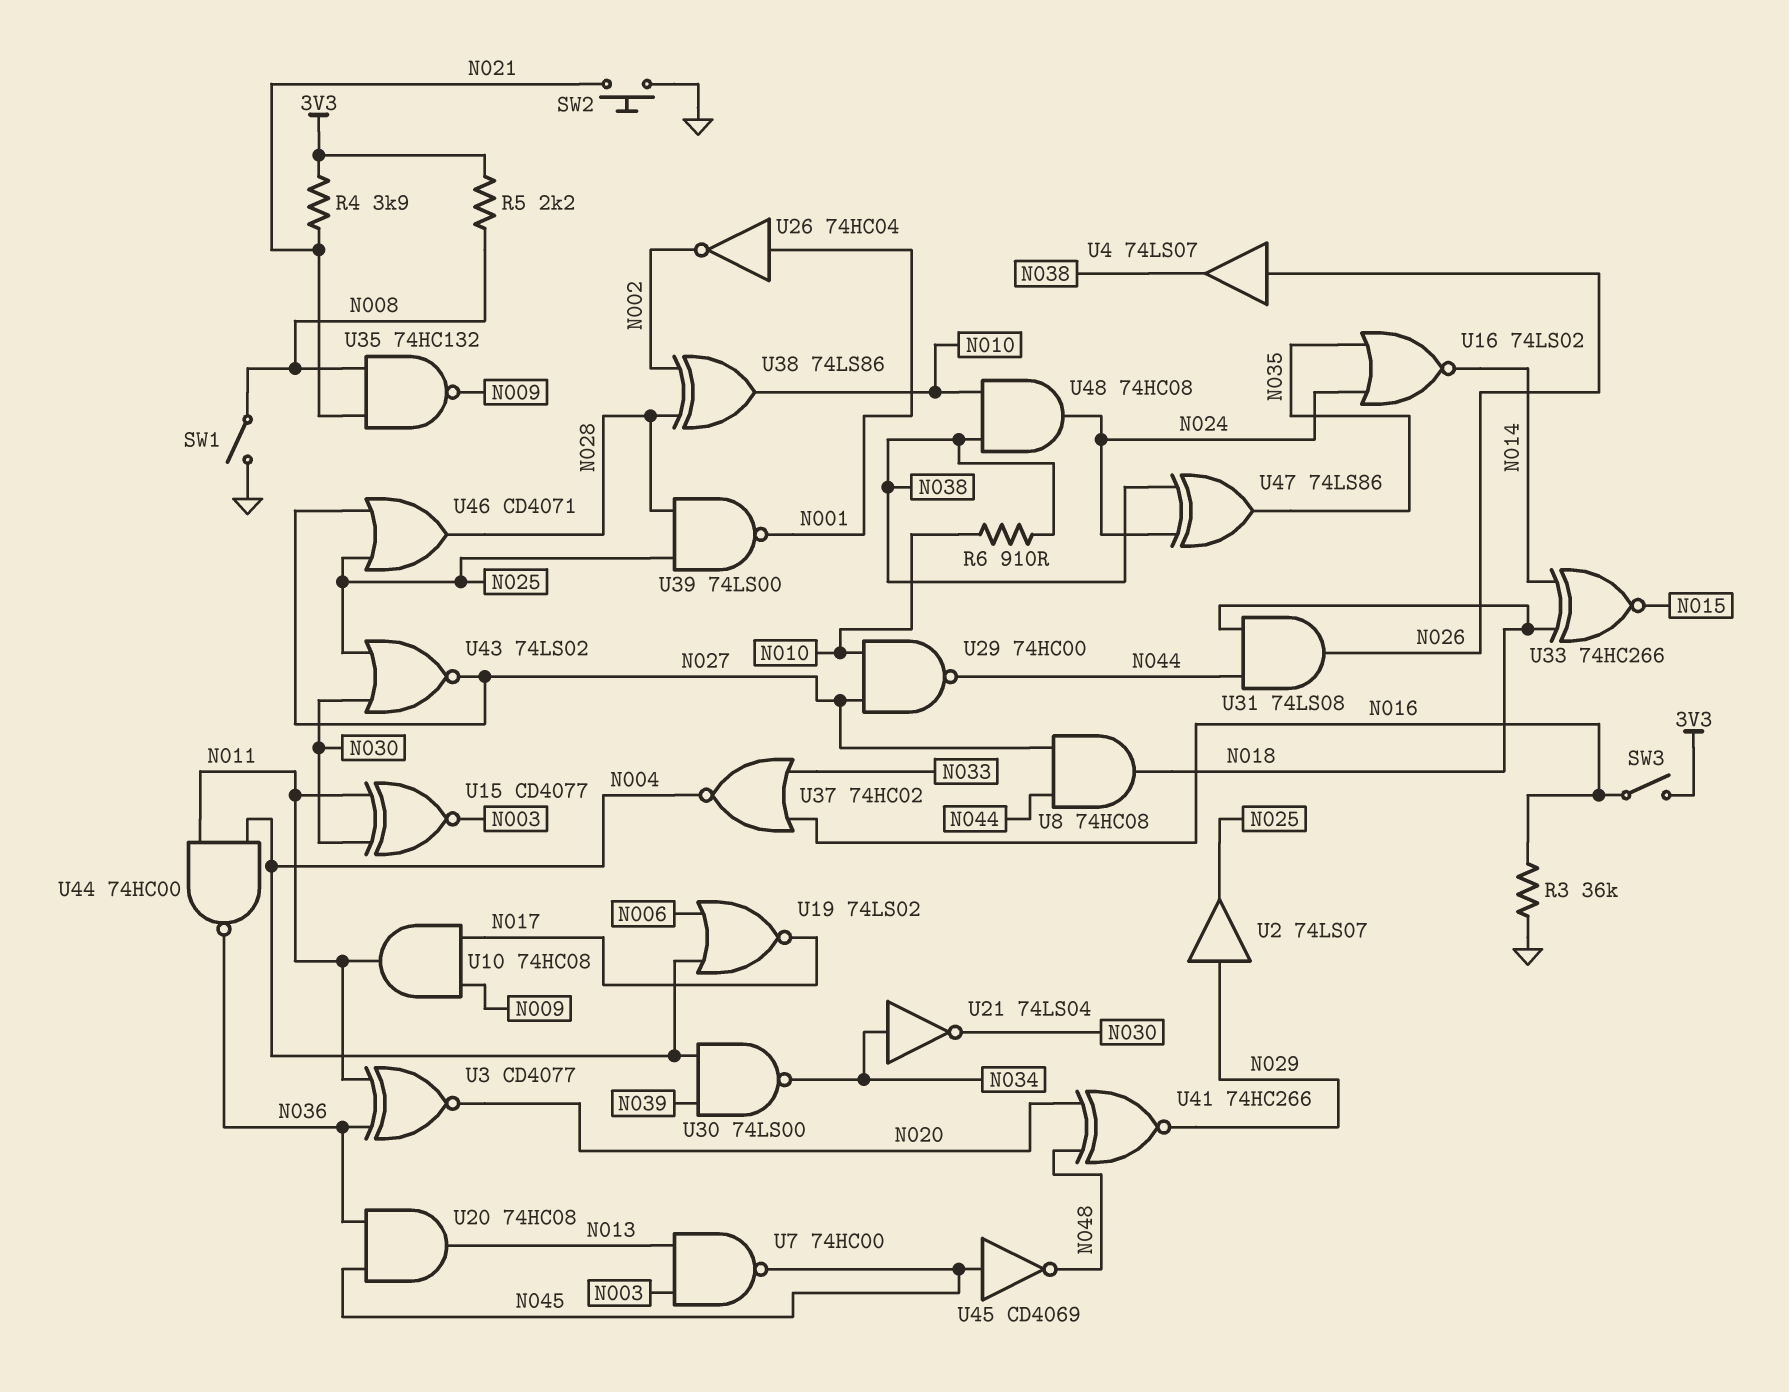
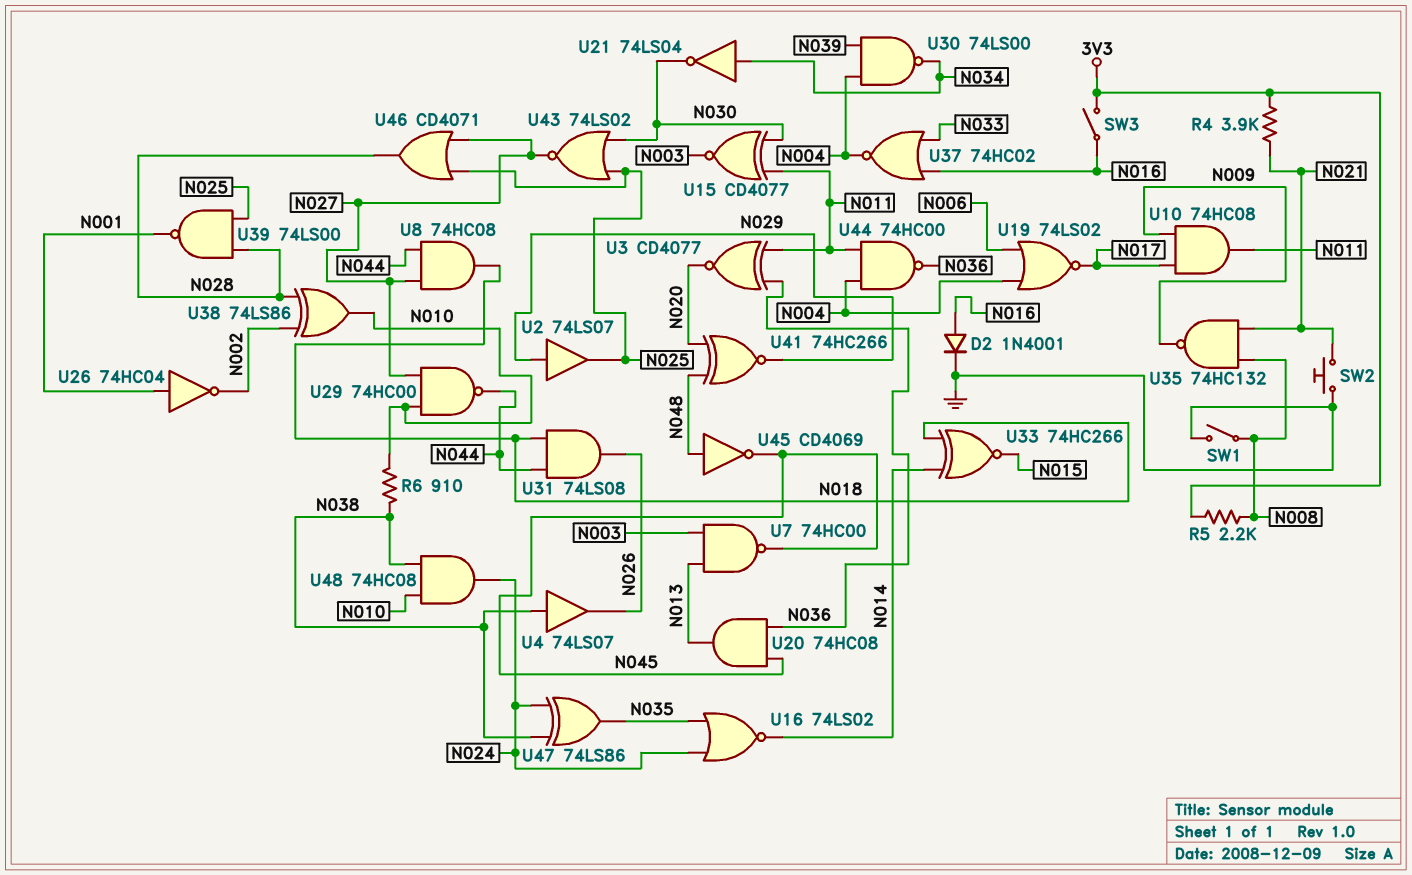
D2: none -> diode 1N4001 (A N016, K GND)
R3: 36k (GND, N016) -> none
U4: buffer 74LS07 (in N026, out N038) -> buffer 74LS07 (in N038, out N026)
U45: NOT CD4069 (in N045, out N048) -> NOT CD4069 (in N048, out N045)

